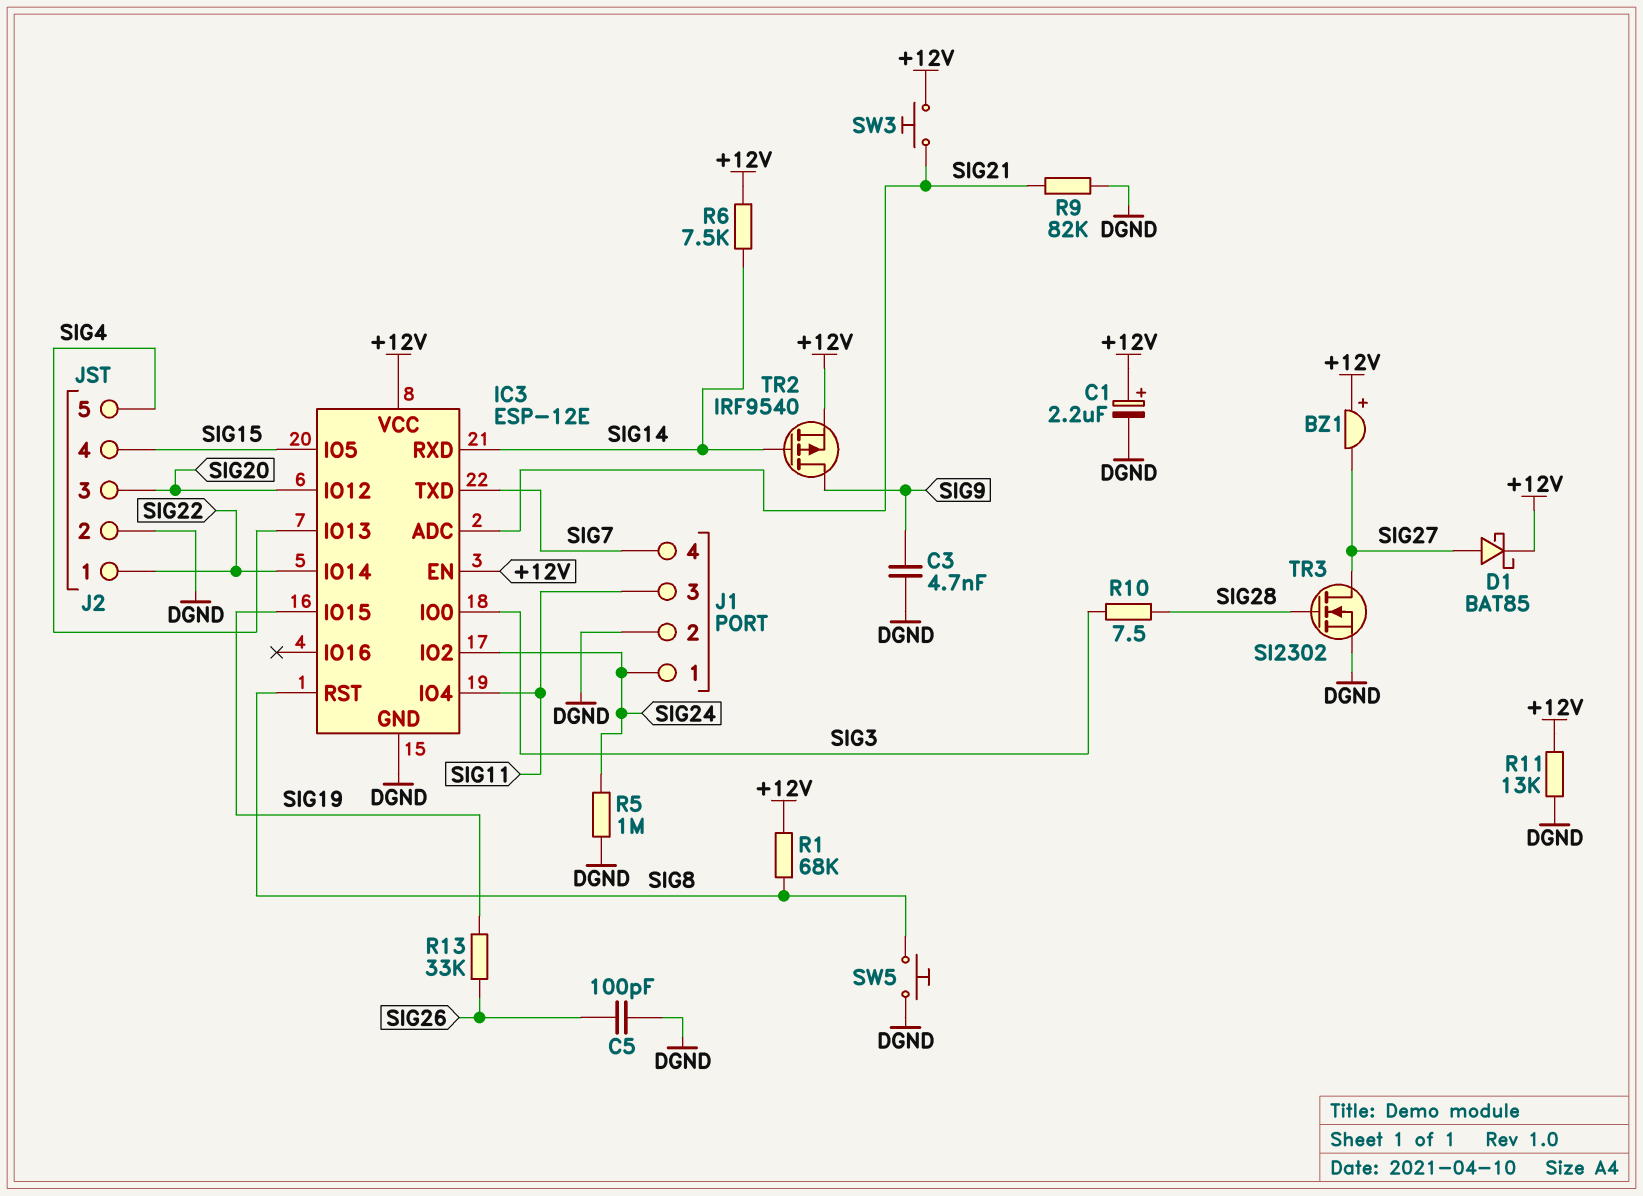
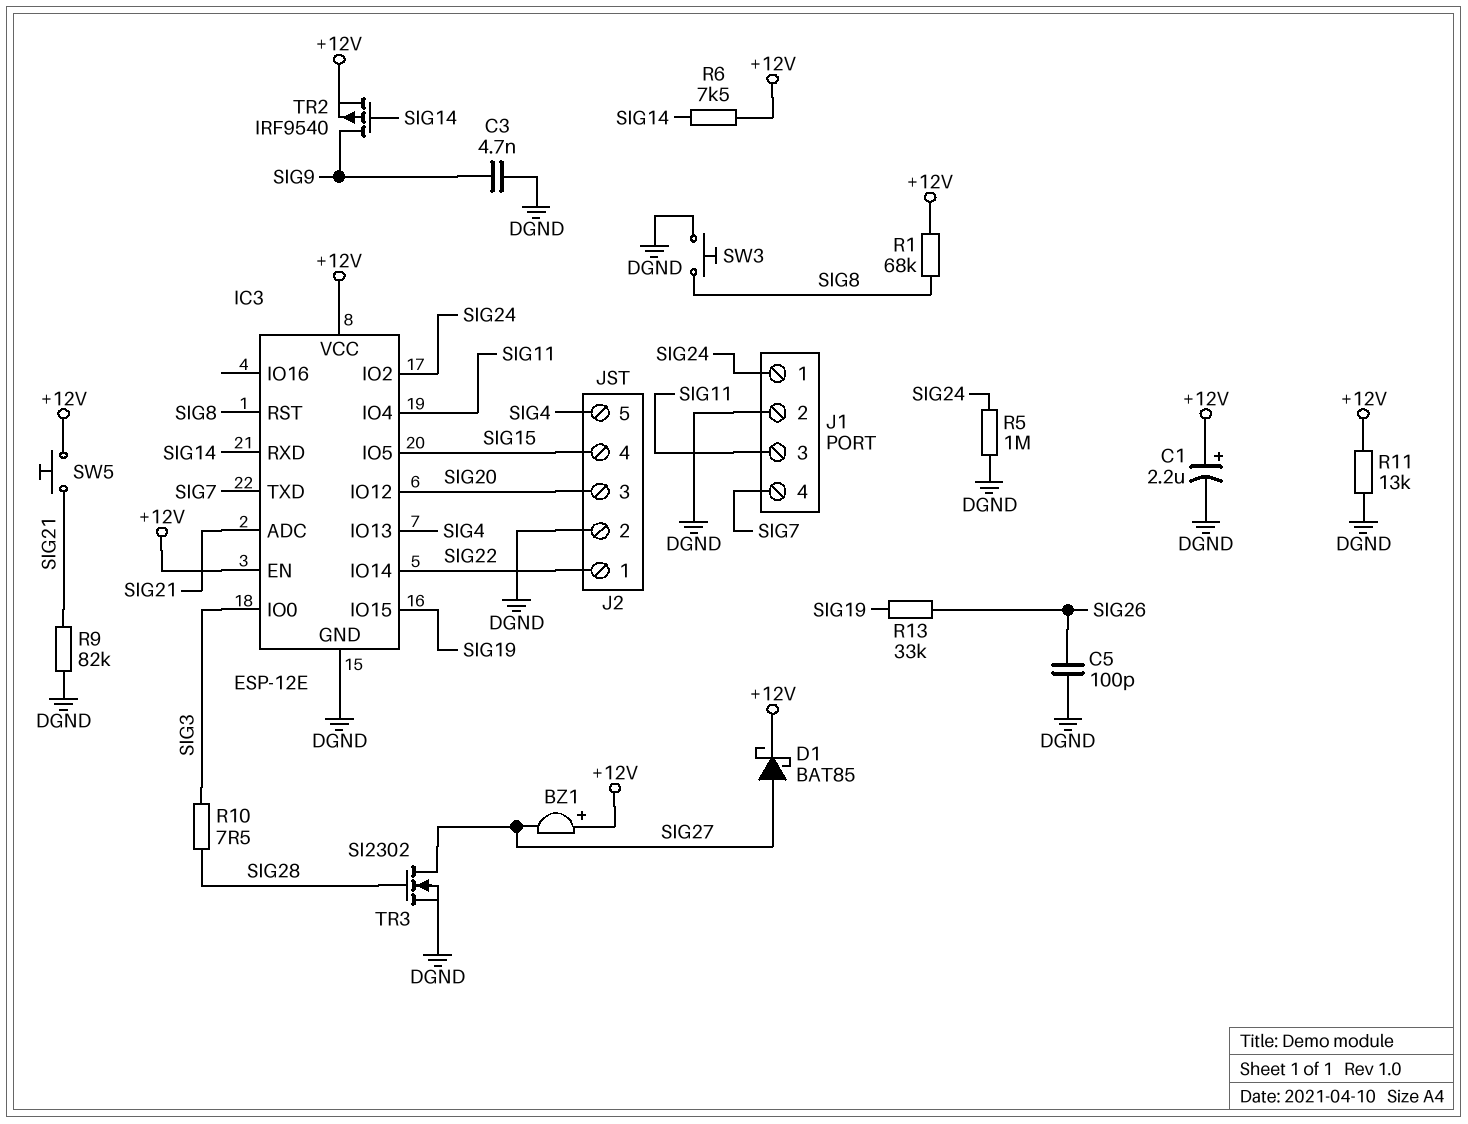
SW3: button (+12V, SIG21) -> button (DGND, SIG8)
SW5: button (DGND, SIG8) -> button (+12V, SIG21)

